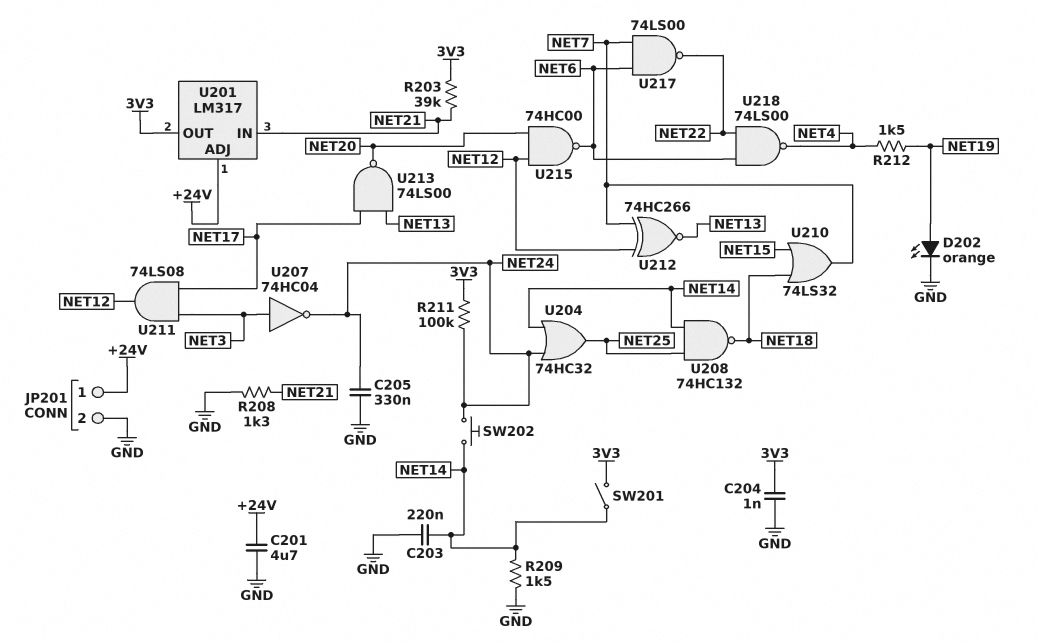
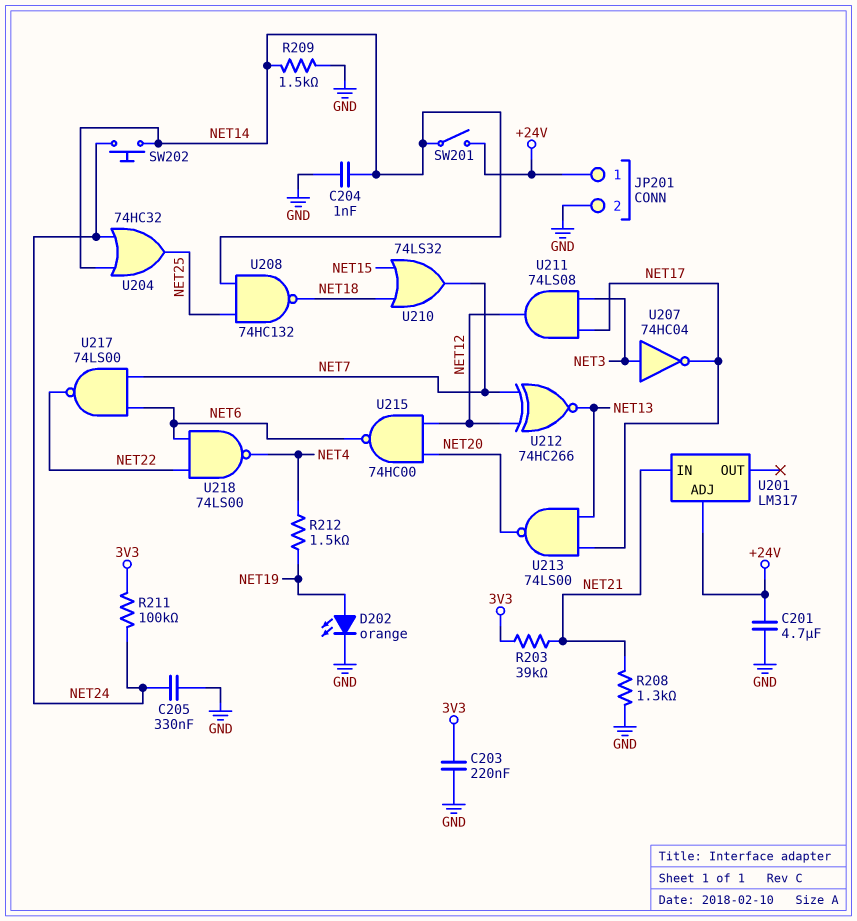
C203: 220nF (GND, NET14) -> 220nF (3V3, GND)
C204: 1nF (3V3, GND) -> 1nF (GND, NET14)
SW201: switch (3V3, NET14) -> switch (+24V, NET14)
U201 pin OUT: 3V3 -> none
U207: NOT 74HC04 (in NET3, out NET24) -> NOT 74HC04 (in NET3, out NET17)

